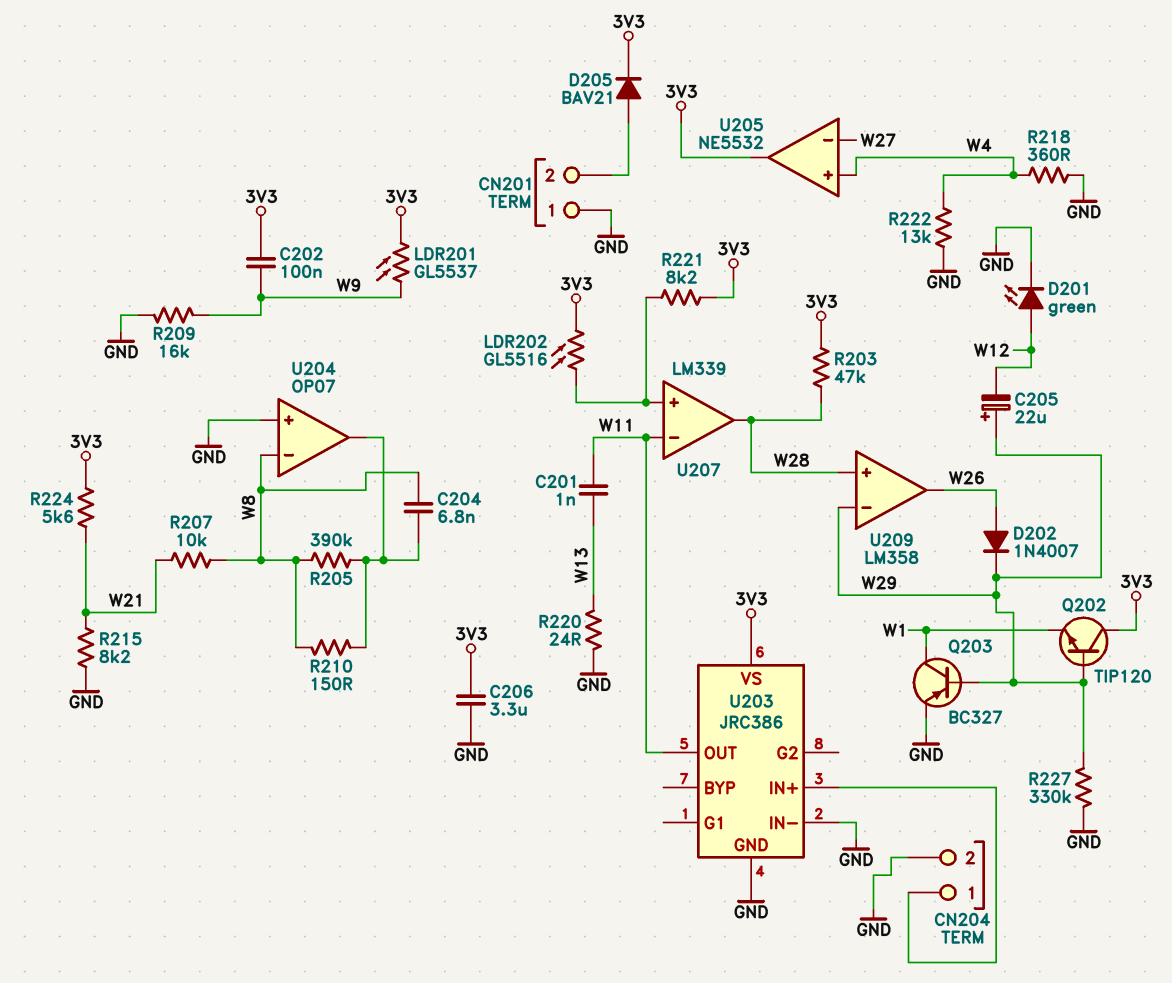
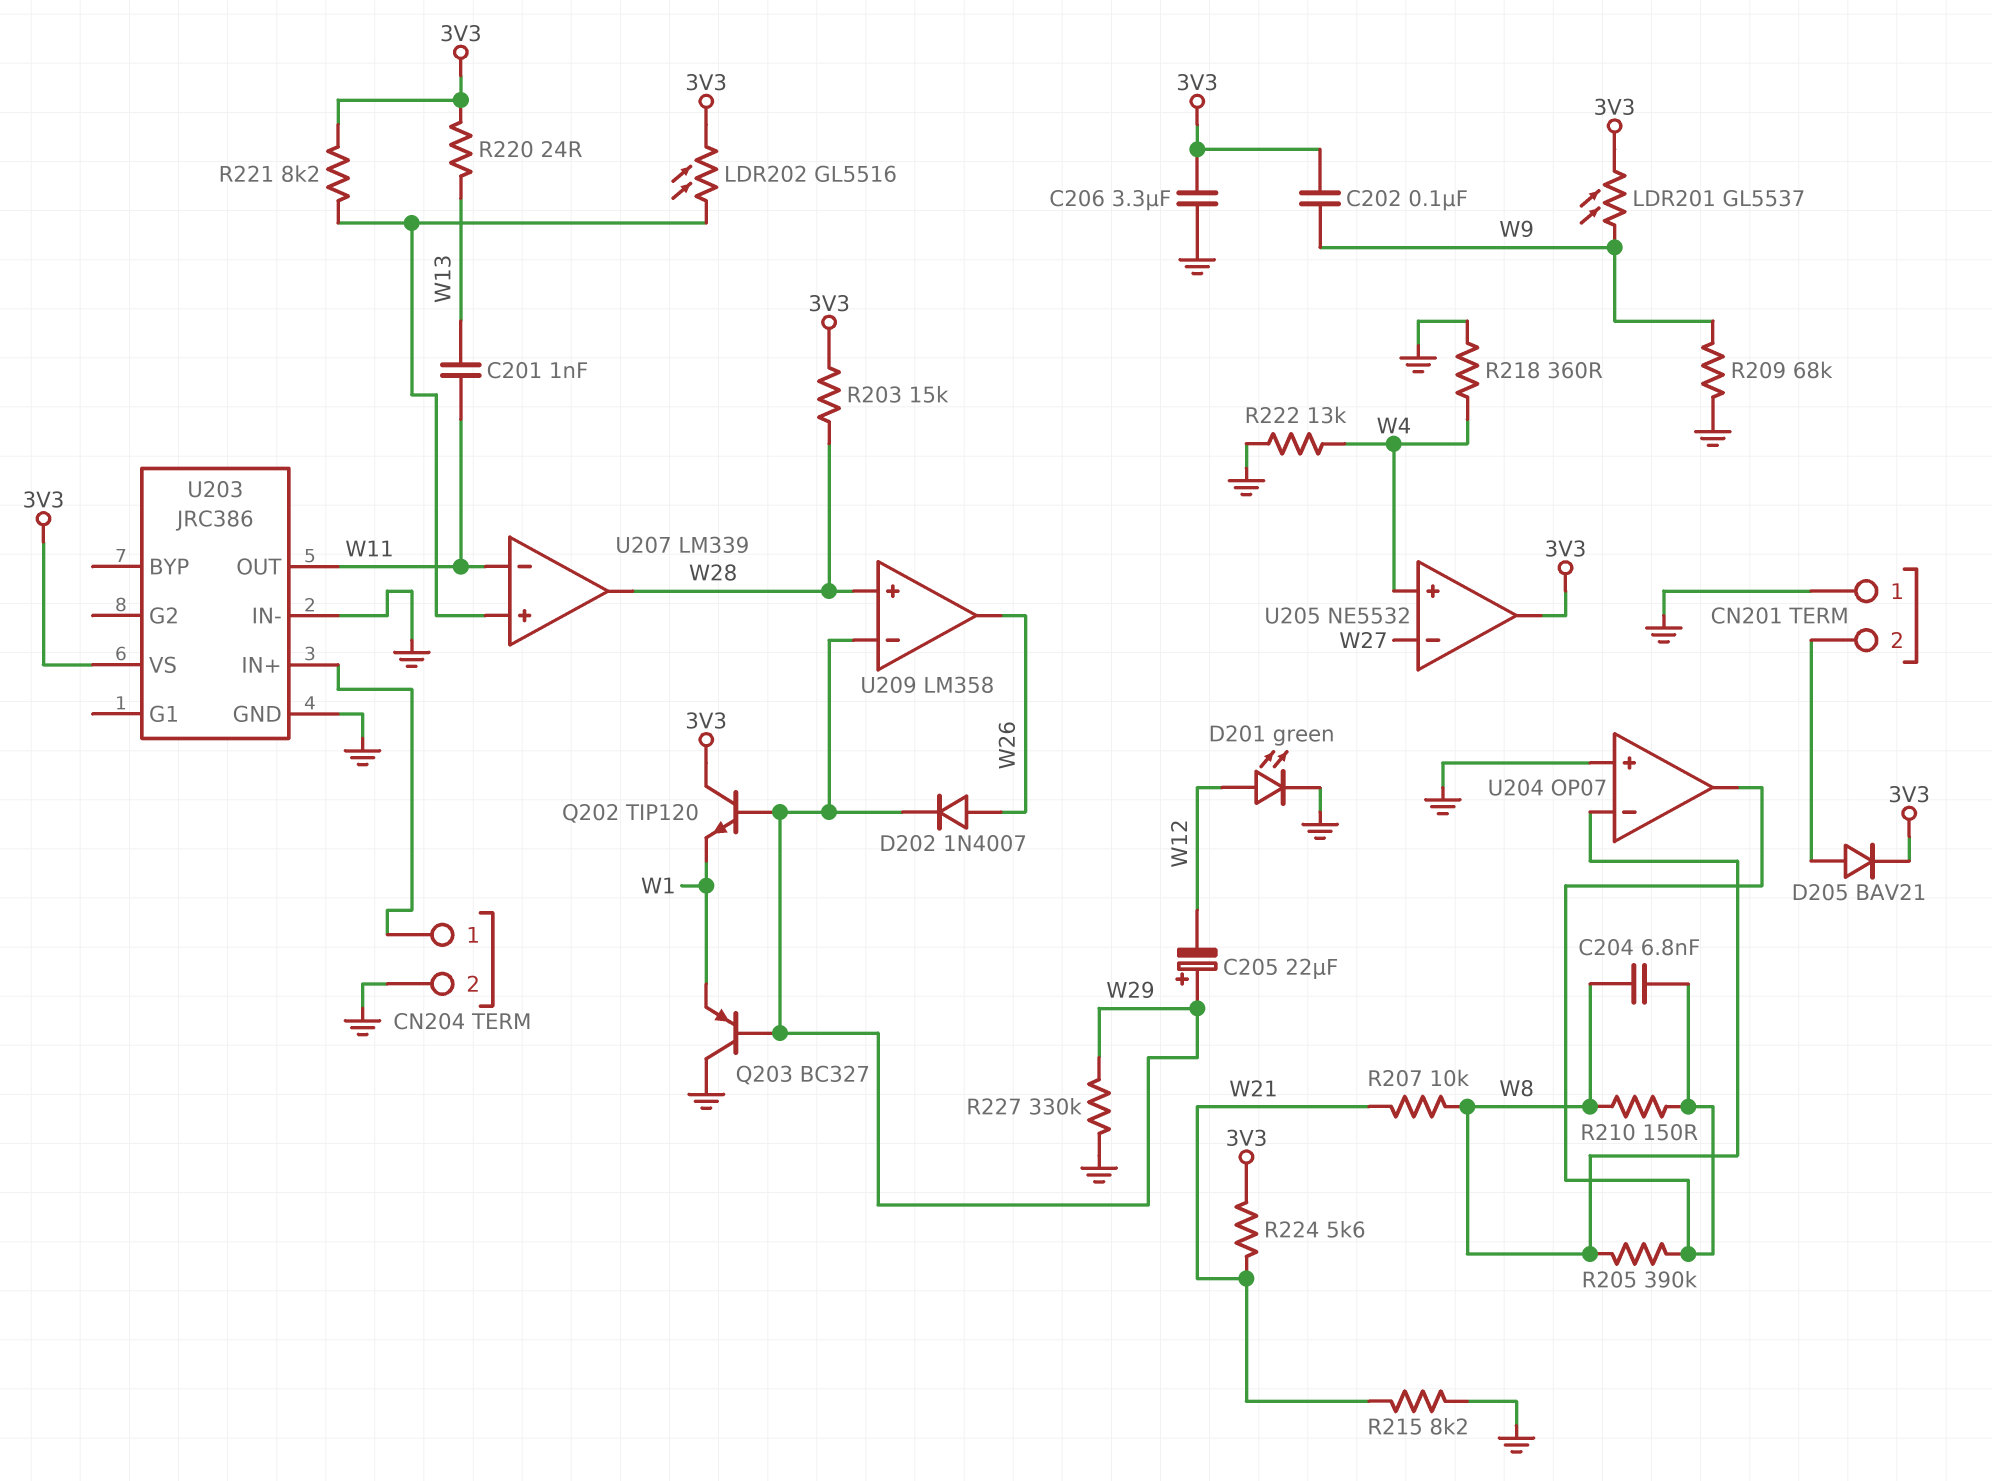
Q203: PNP BC327 (B W29, C W1, E GND) -> PNP BC327 (B W29, C GND, E W1)
R203: 47k (3V3, W28) -> 15k (3V3, W28)
R209: 16k (GND, W9) -> 68k (GND, W9)
R220: 24 (GND, W13) -> 24 (3V3, W13)

